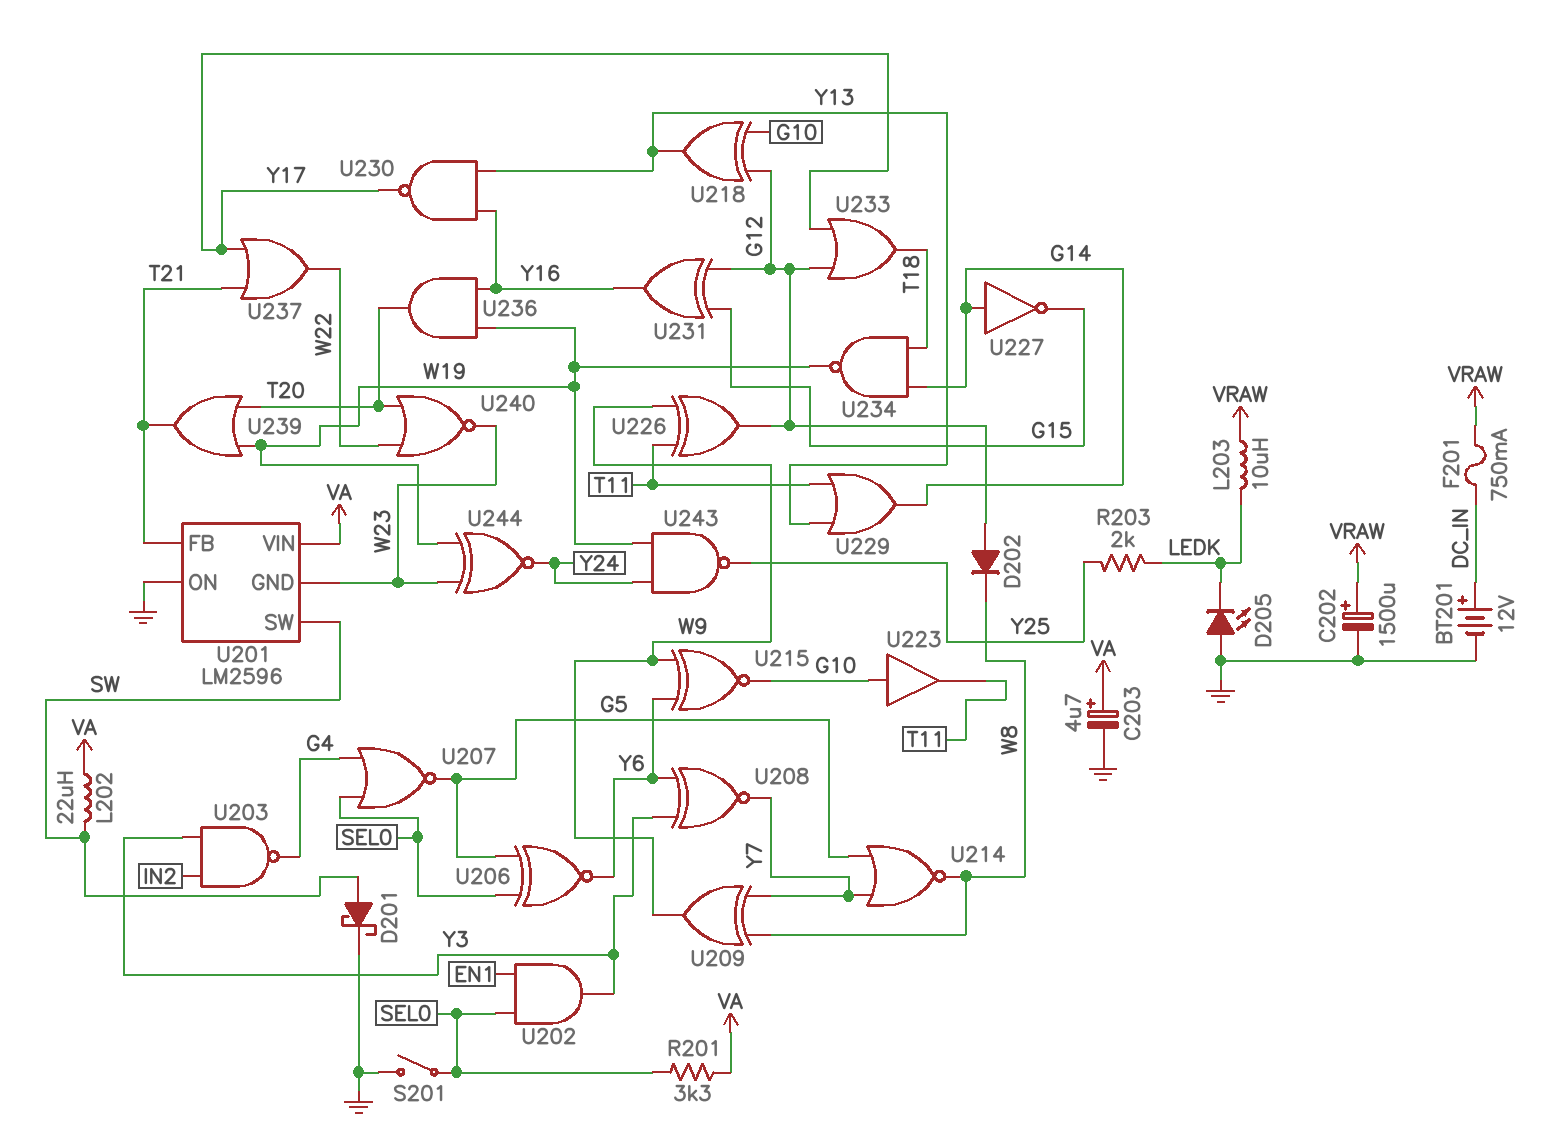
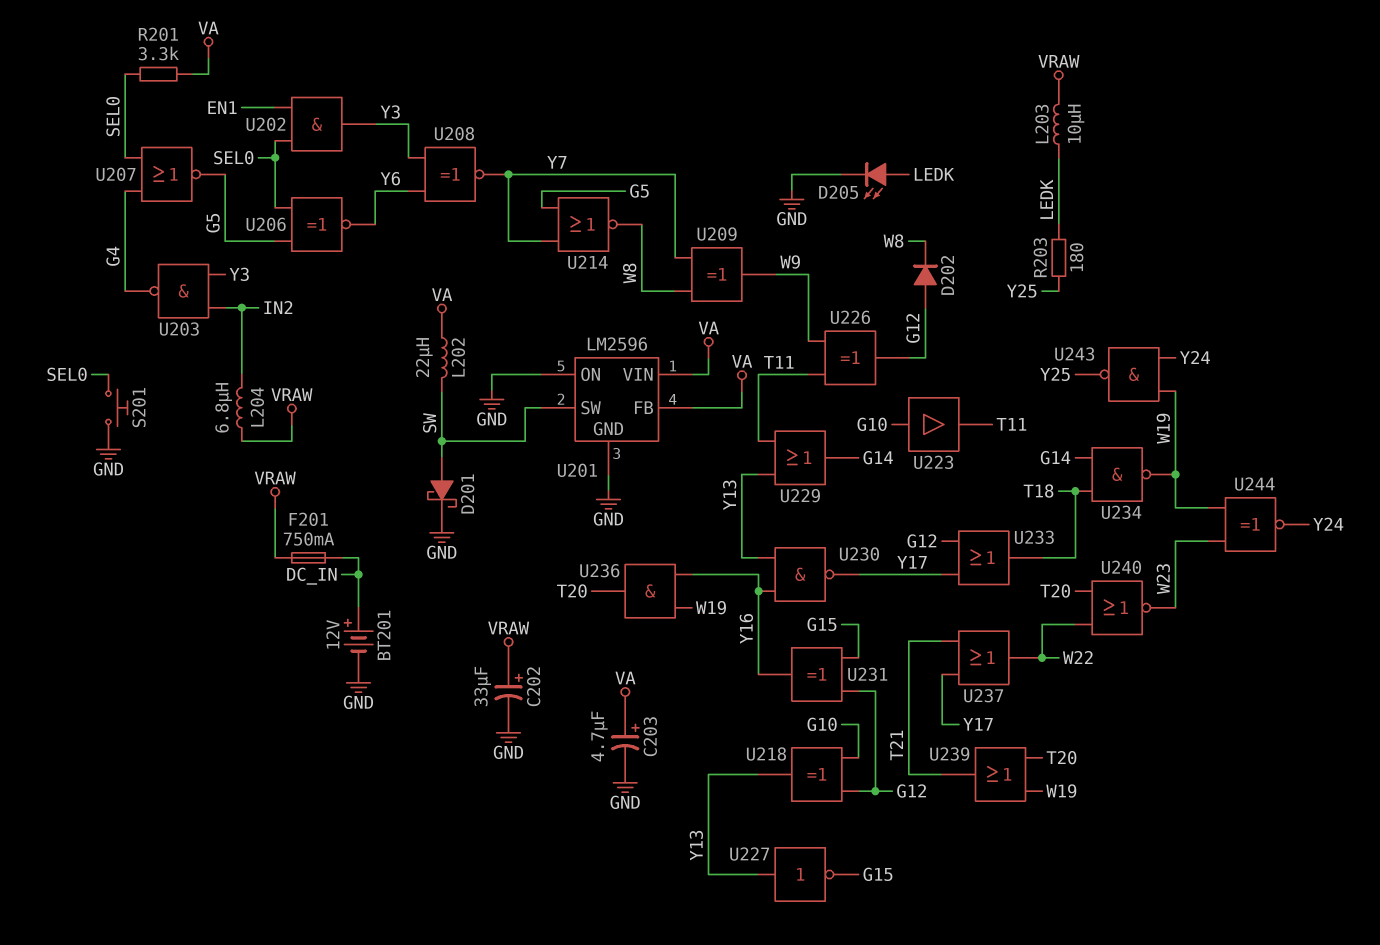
C202: 1500uF (plus VRAW, minus GND) -> 33uF (plus VRAW, minus GND)
D205: LED (A GND, K LEDK) -> LED (A LEDK, K GND)
L204: none -> 6.8uH (IN2, VRAW)
R203: 2k (LEDK, Y25) -> 180 (LEDK, Y25)
S201: switch (GND, SEL0) -> button (GND, SEL0)
U201 pin FB: T21 -> VA
U201 pin GND: W23 -> GND
U215: XNOR (in W9, in Y6, out G10) -> none
U227: NOT (in G14, out G15) -> NOT (in Y13, out G15)

